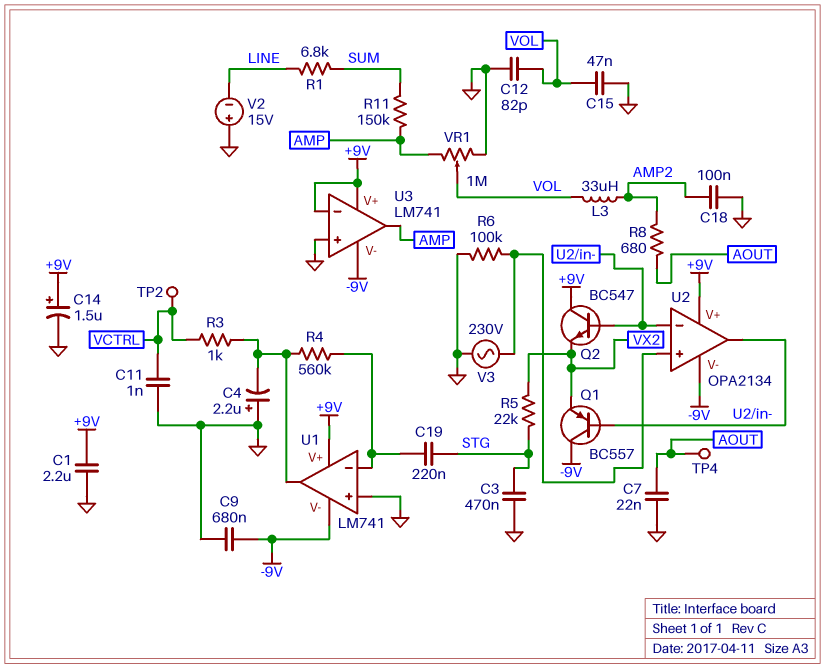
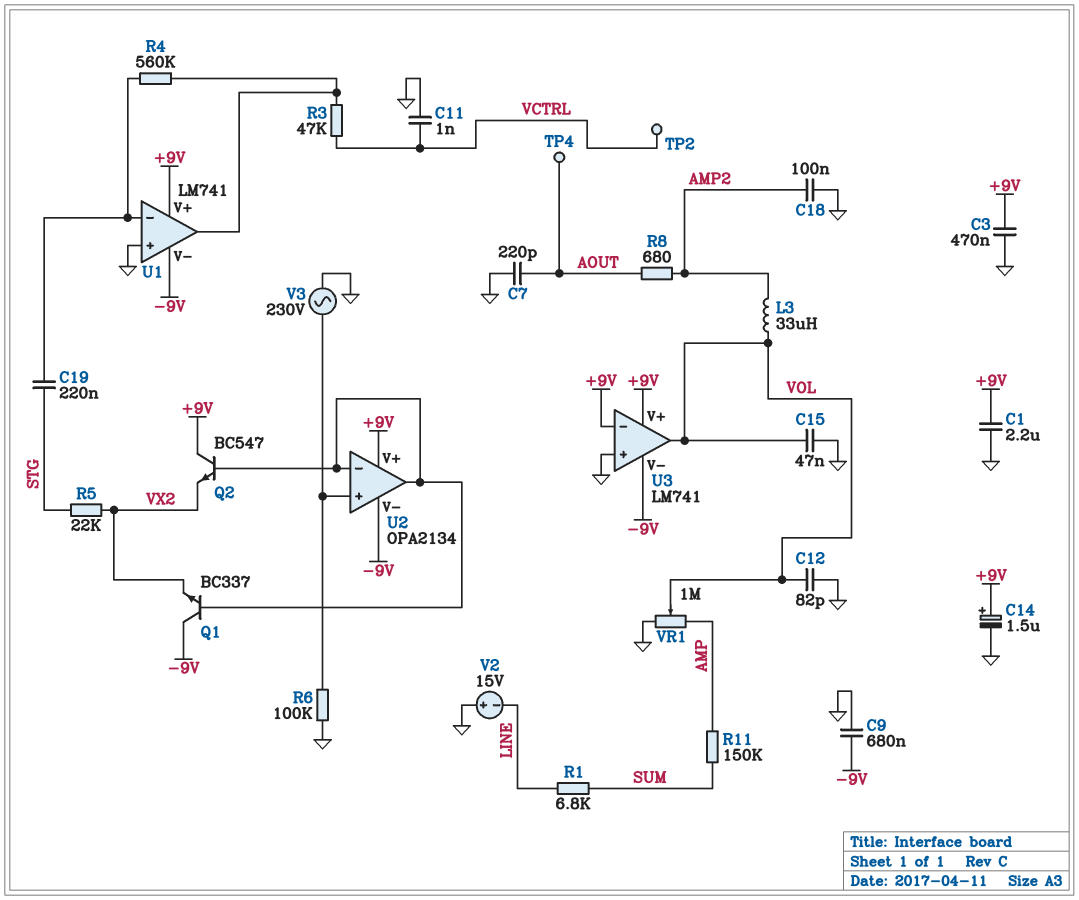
C3: 470nF (GND, STG) -> 470nF (+9V, GND)
C4: 2.2uF (plus GND, minus U1/out) -> none
C7: 22nF (AOUT, GND) -> 220pF (AOUT, GND)
Q1: PNP BC557 (B U2/in-, C -9V, E VX2) -> NPN BC337 (B U2/in-, C -9V, E VX2)
R3: 1k (U1/out, VCTRL) -> 47k (U1/out, VCTRL)
U3 pin out: AMP -> VOL

